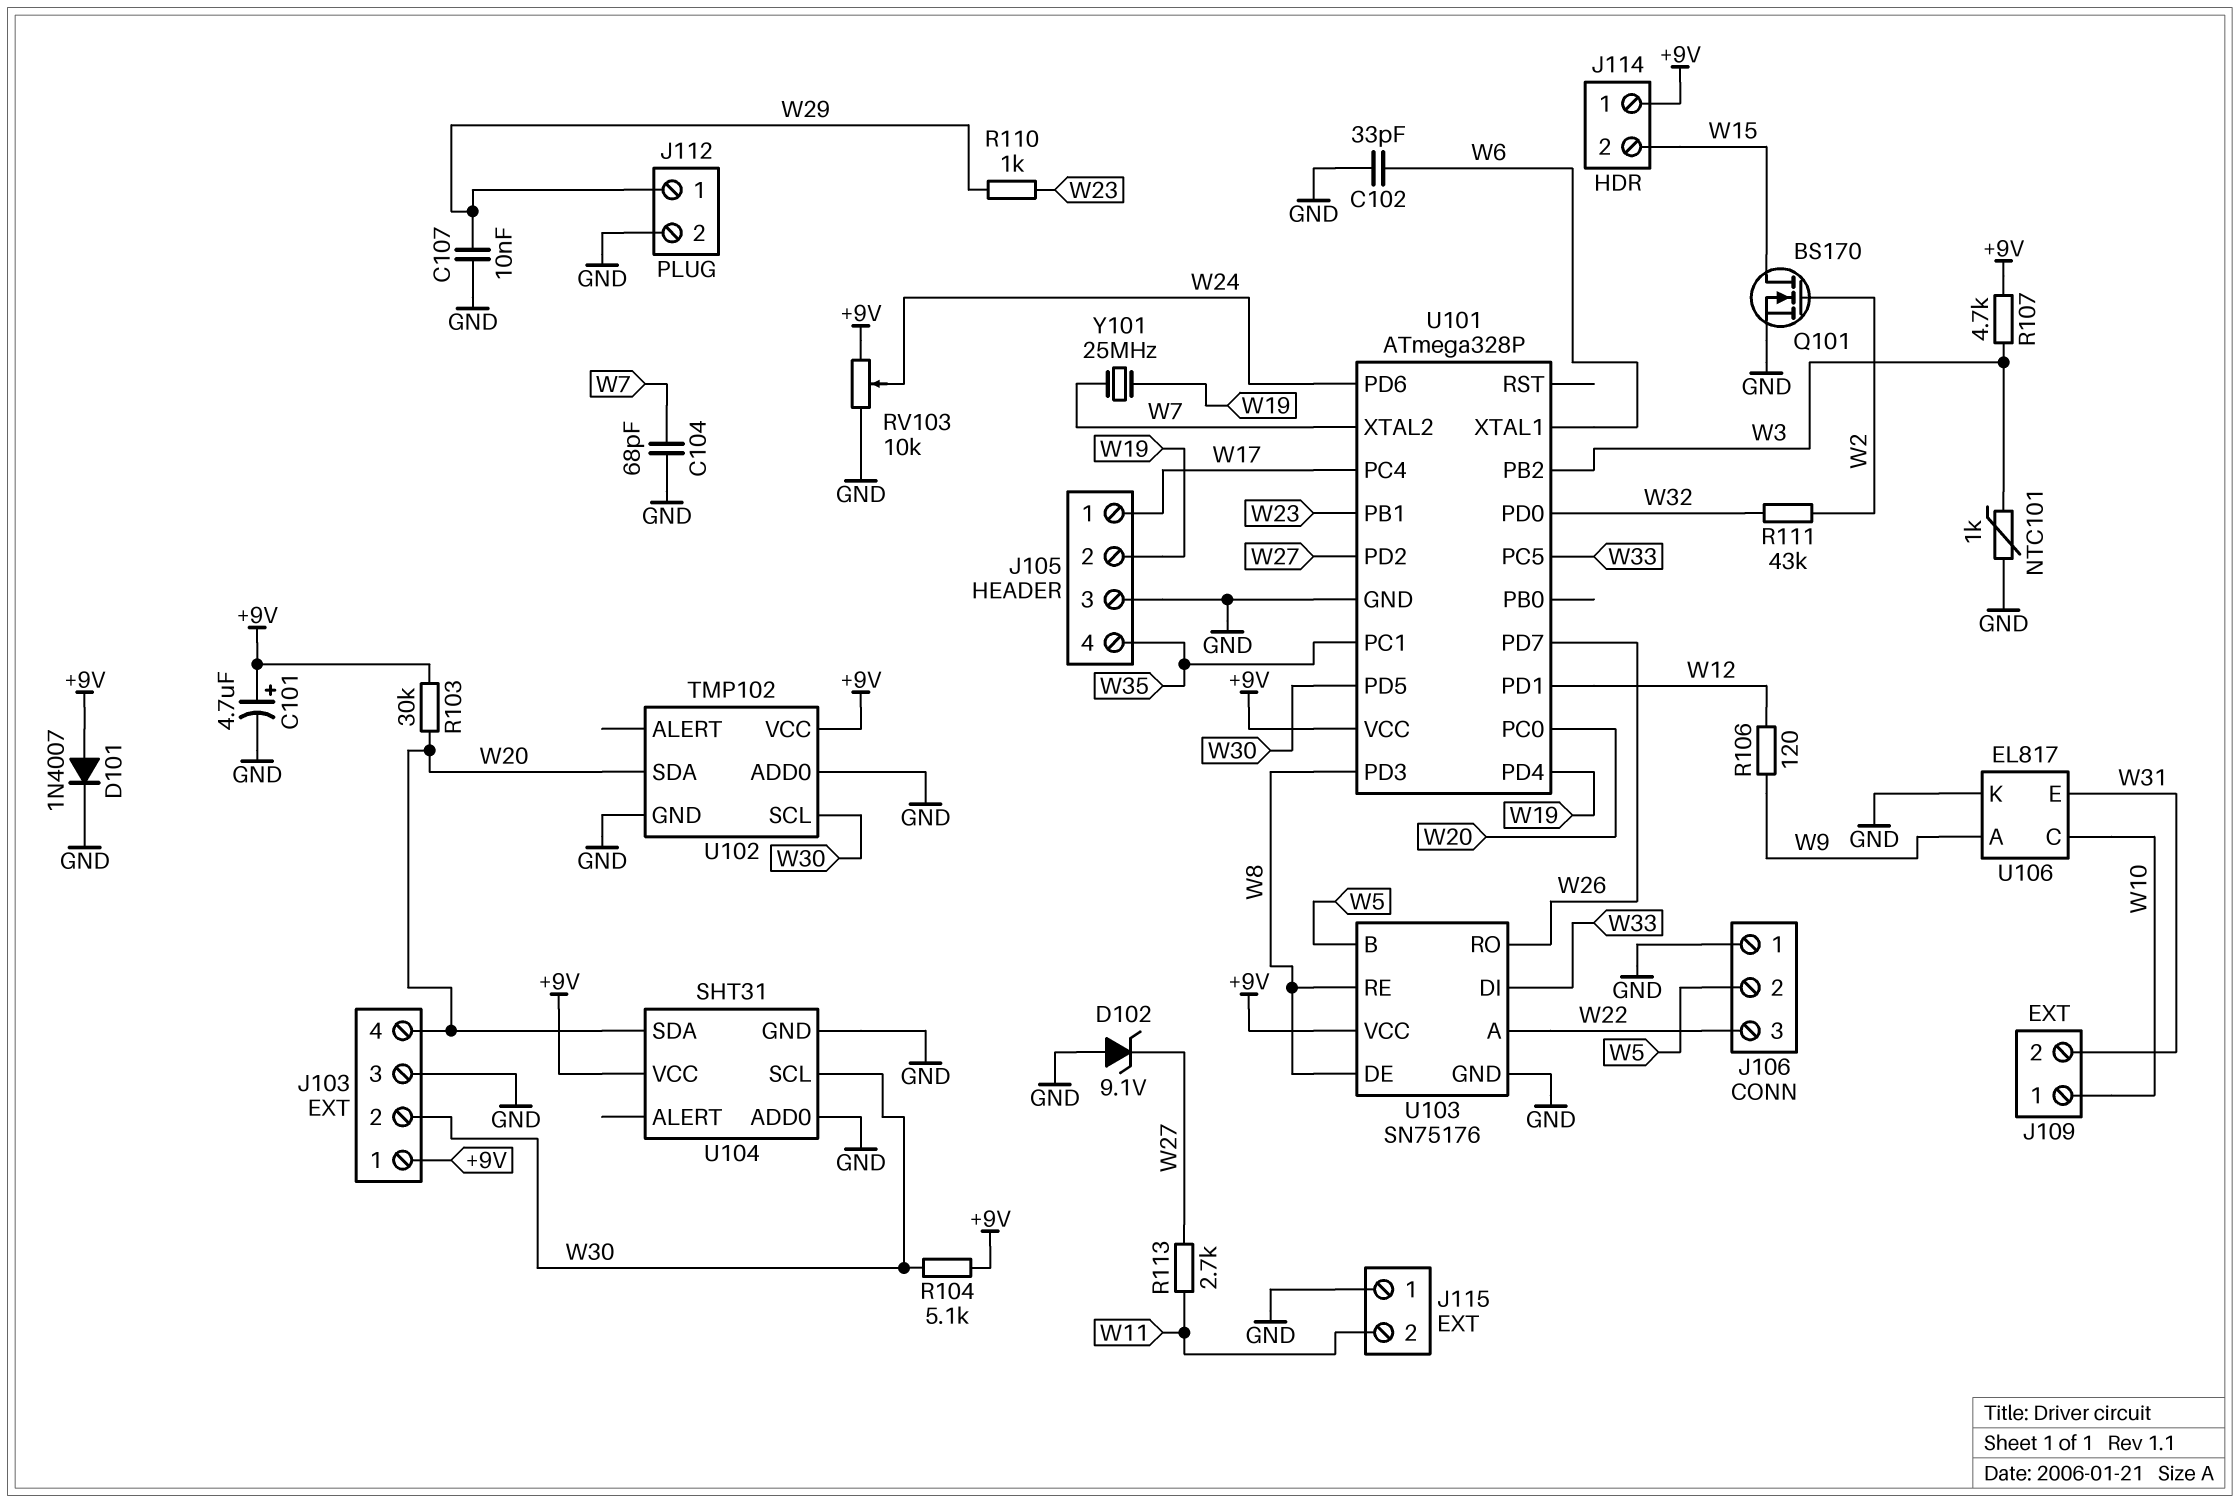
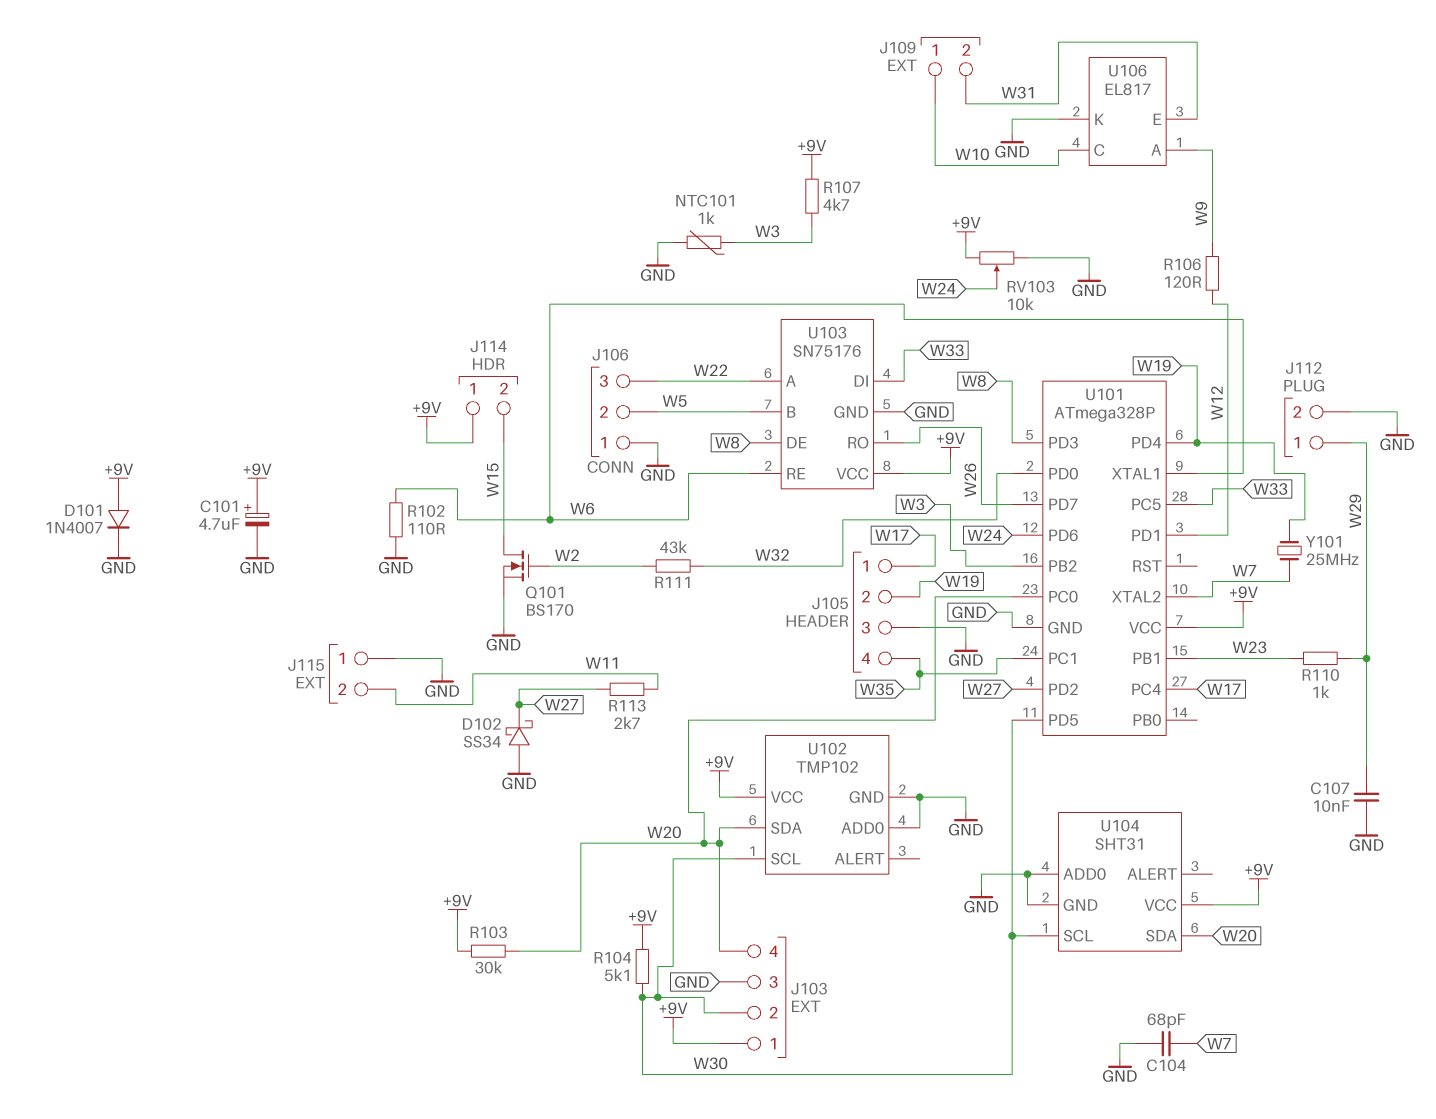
C102: 33pF (GND, W6) -> none
D102: zener 9.1V (A GND, K W27) -> schottky SS34 (A GND, K W27)
R102: none -> 110 (GND, W6)
U103 pin RE: W8 -> W6

